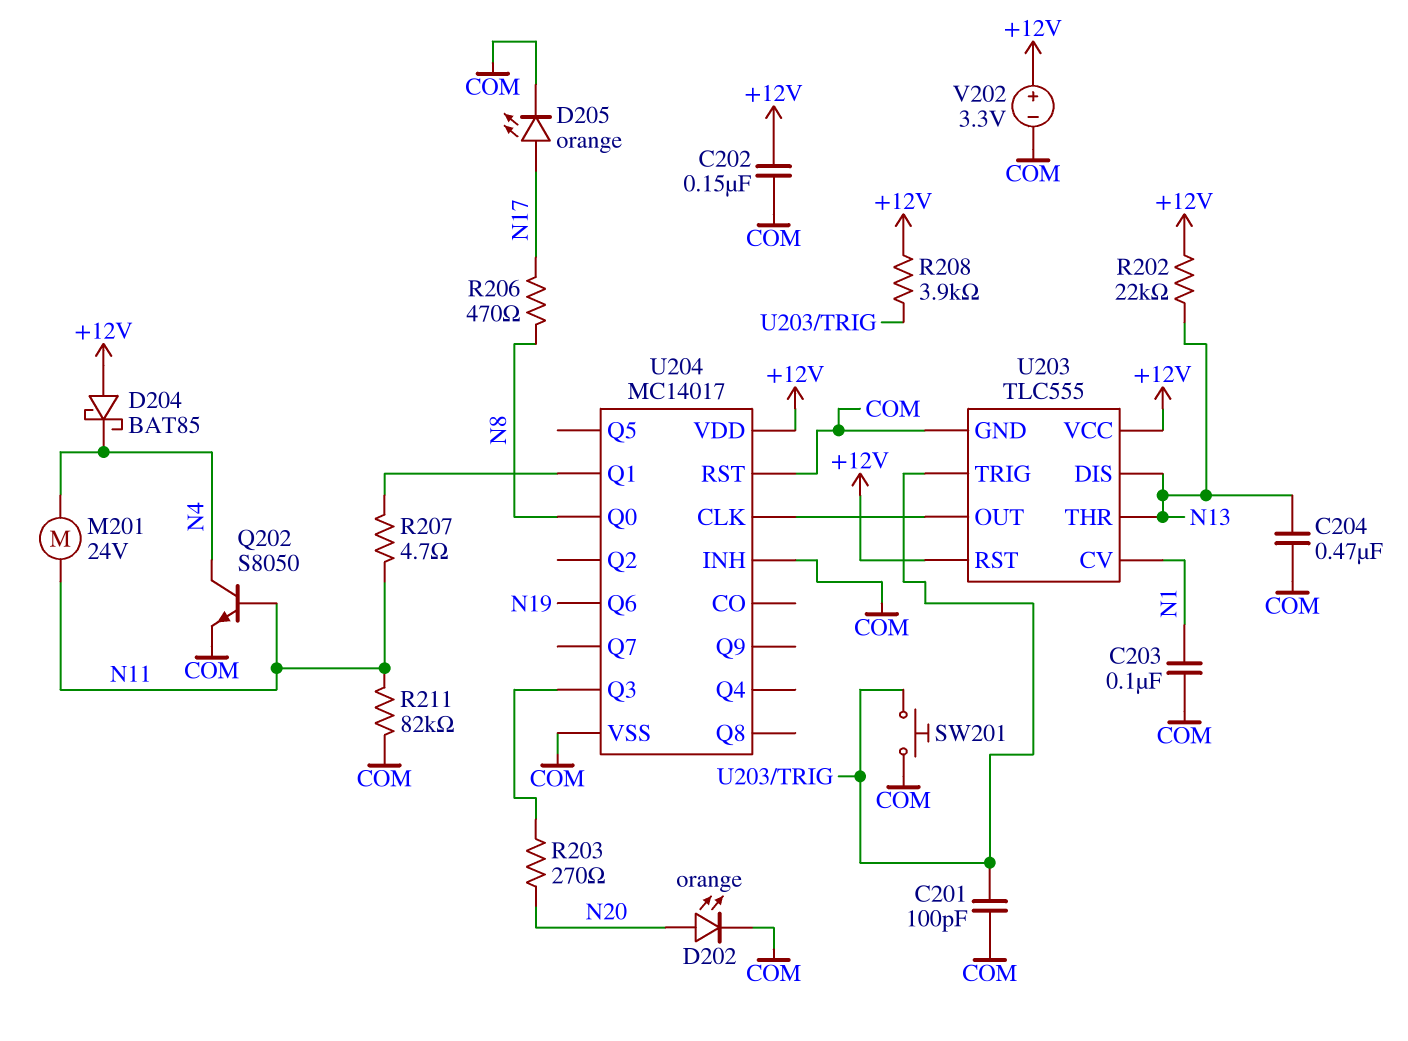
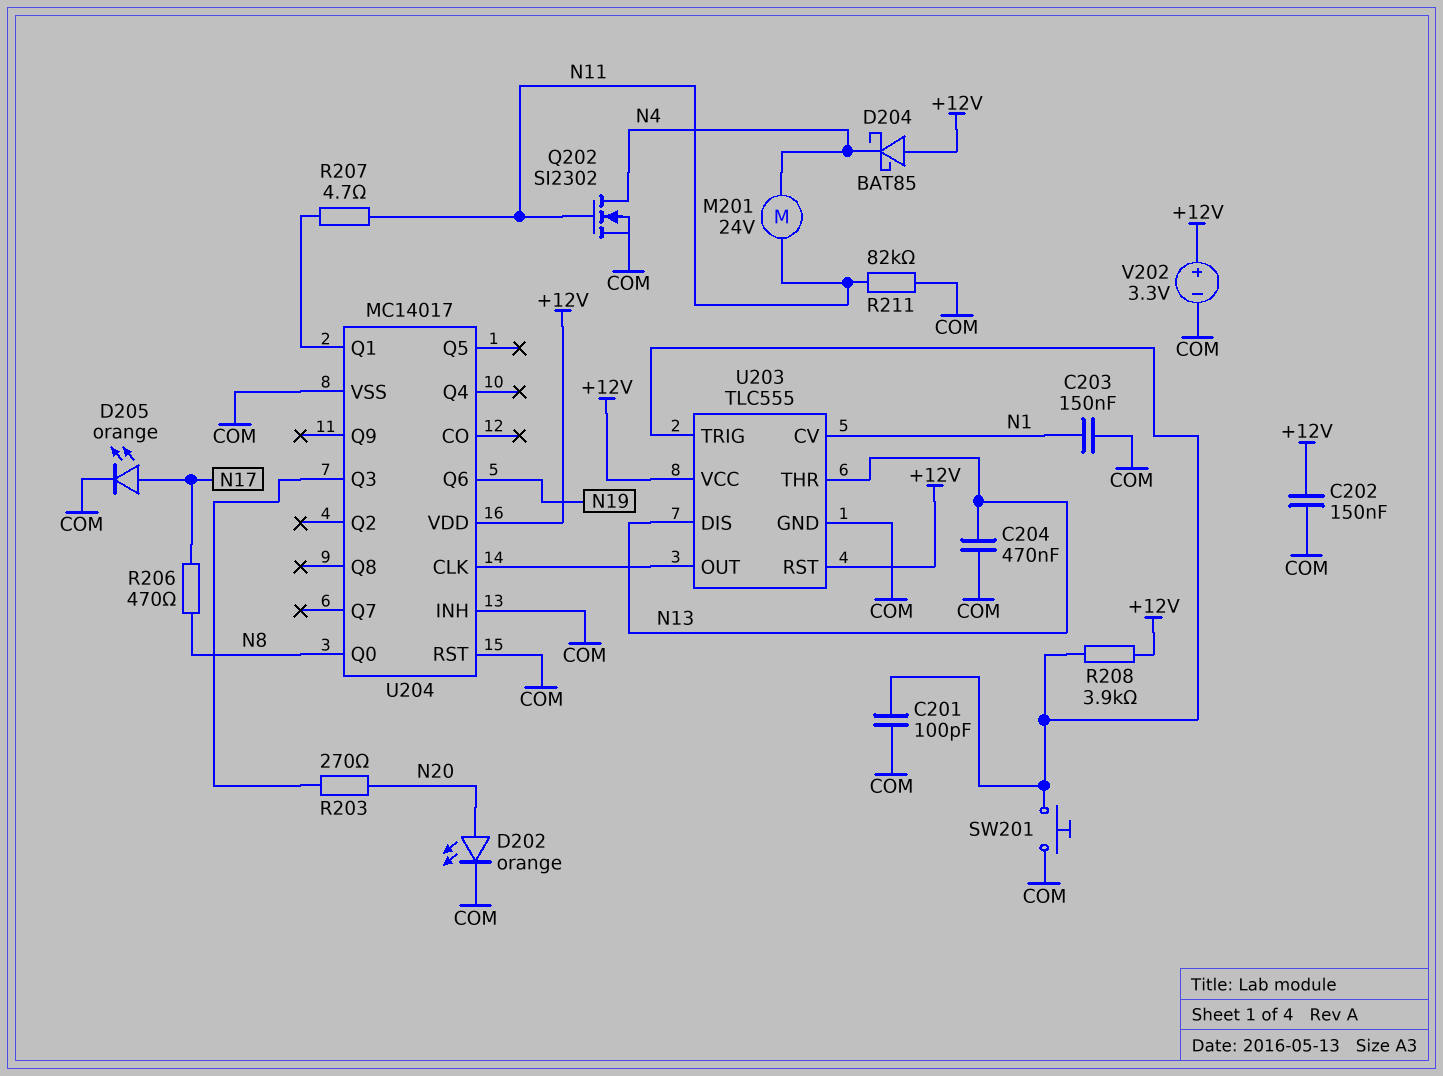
C203: 100nF (COM, N1) -> 150nF (COM, N1)
Q202: NPN S8050 (B N11, C N4, E COM) -> NMOS SI2302 (G N11, D N4, S COM)
R202: 22k (+12V, N13) -> none

